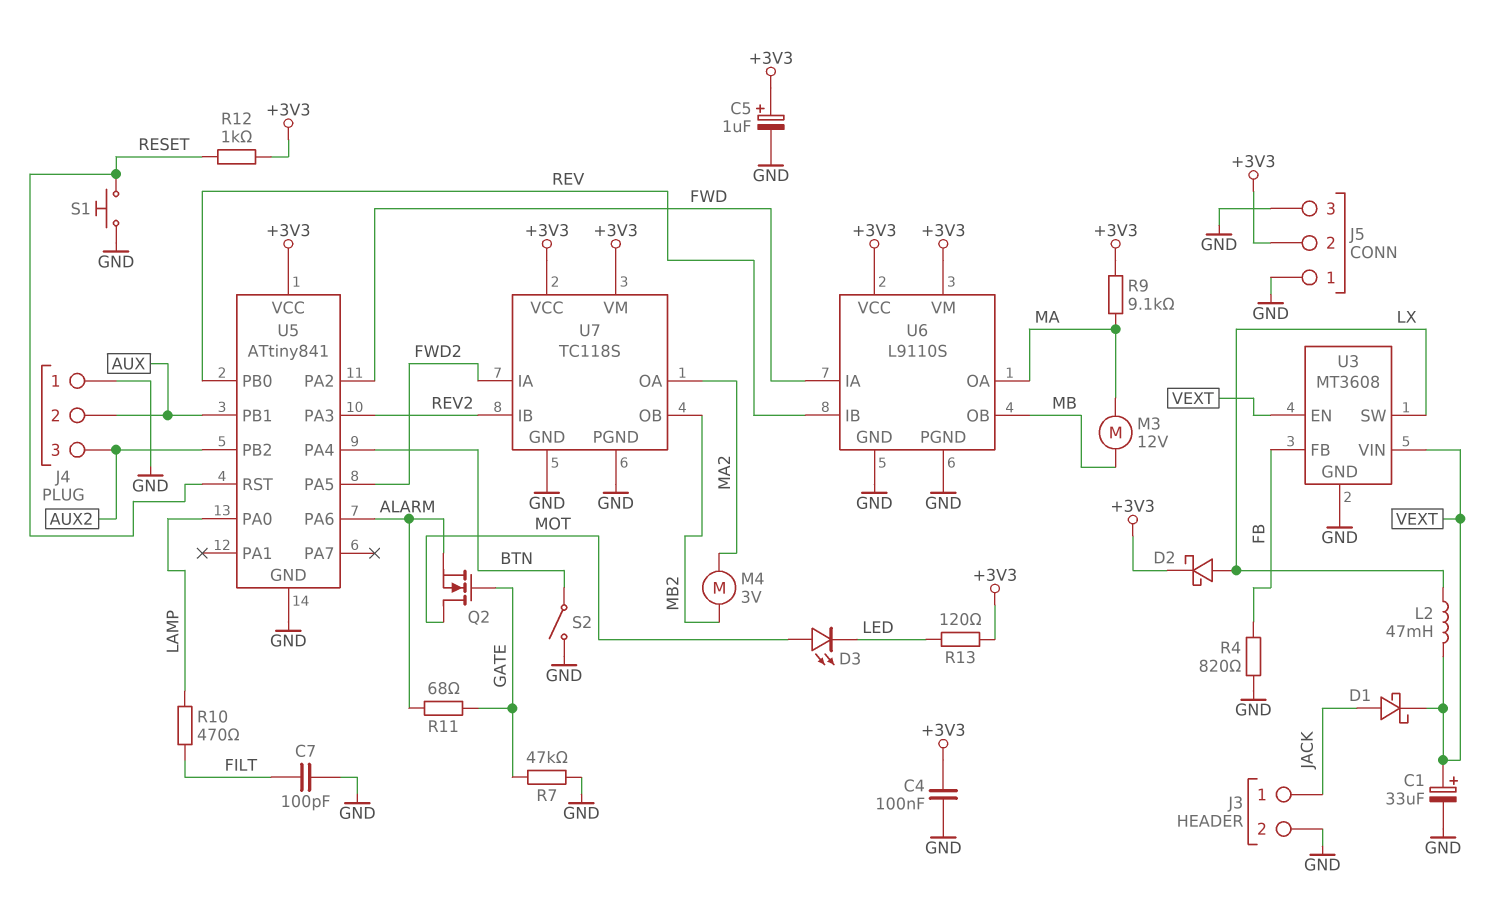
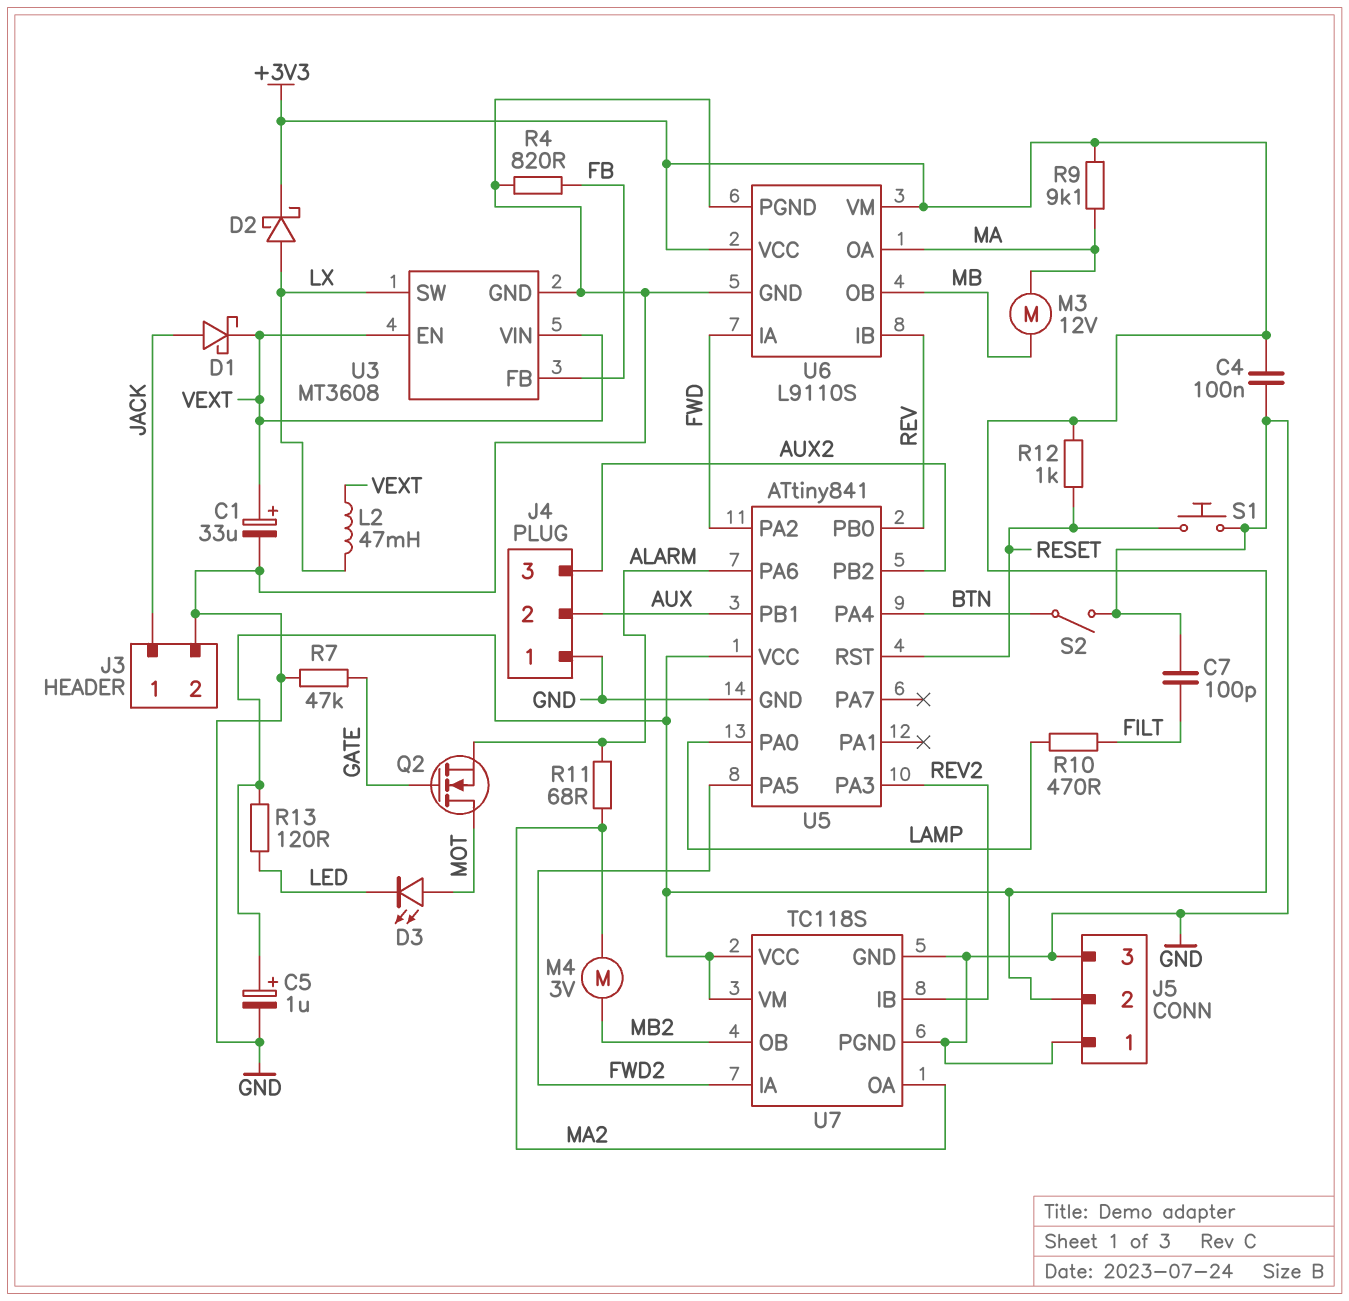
R11: 68 (ALARM, GATE) -> 68 (ALARM, MA2)

